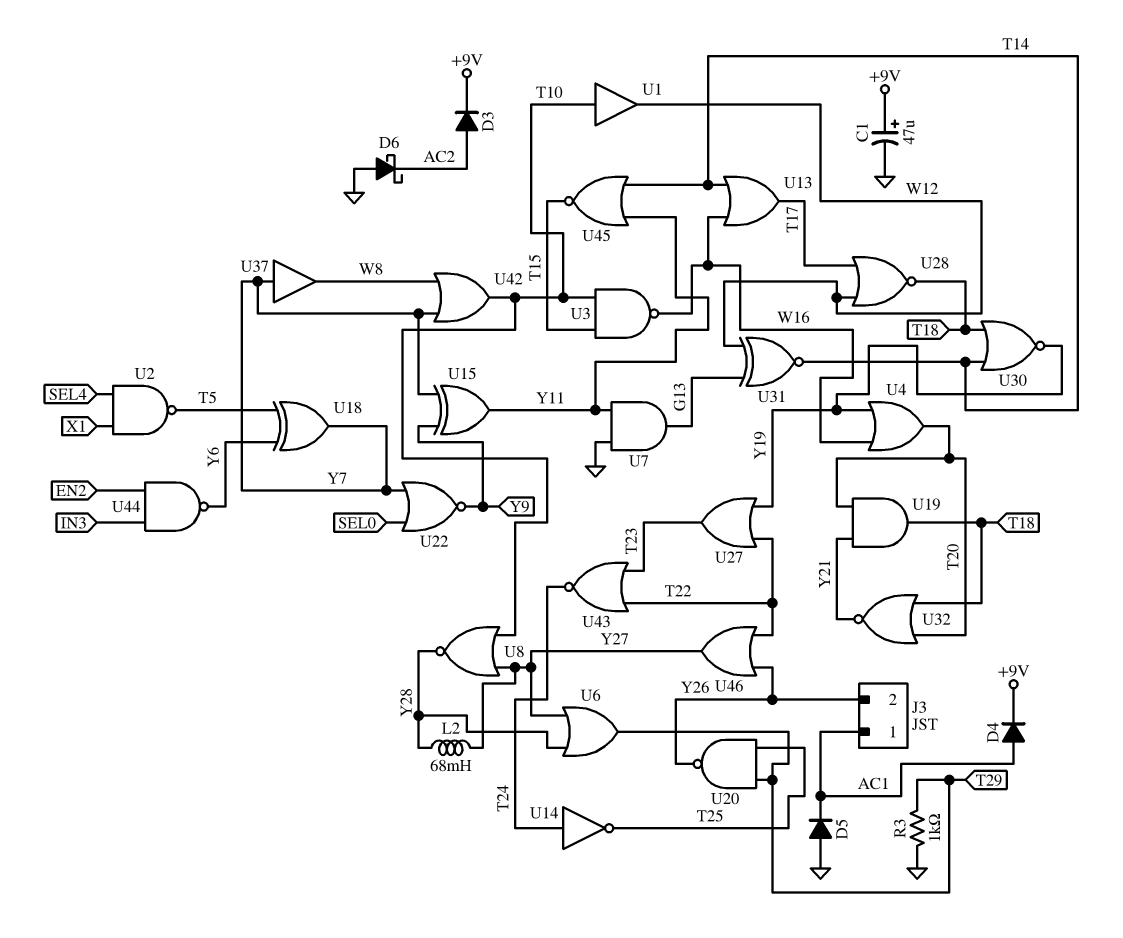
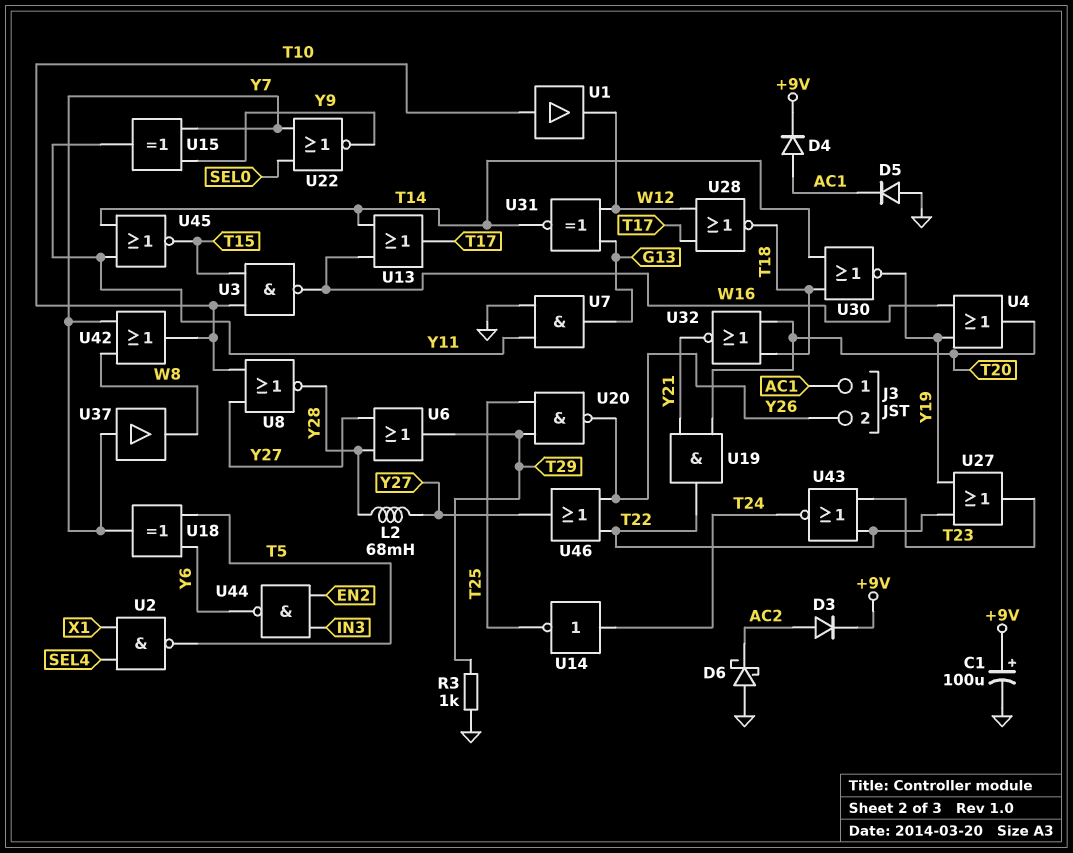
C1: 47uF (plus +9V, minus GND) -> 100uF (plus +9V, minus GND)
U19: AND (in T20, in Y21, out T18) -> AND (in T20, in Y21, out T22)

